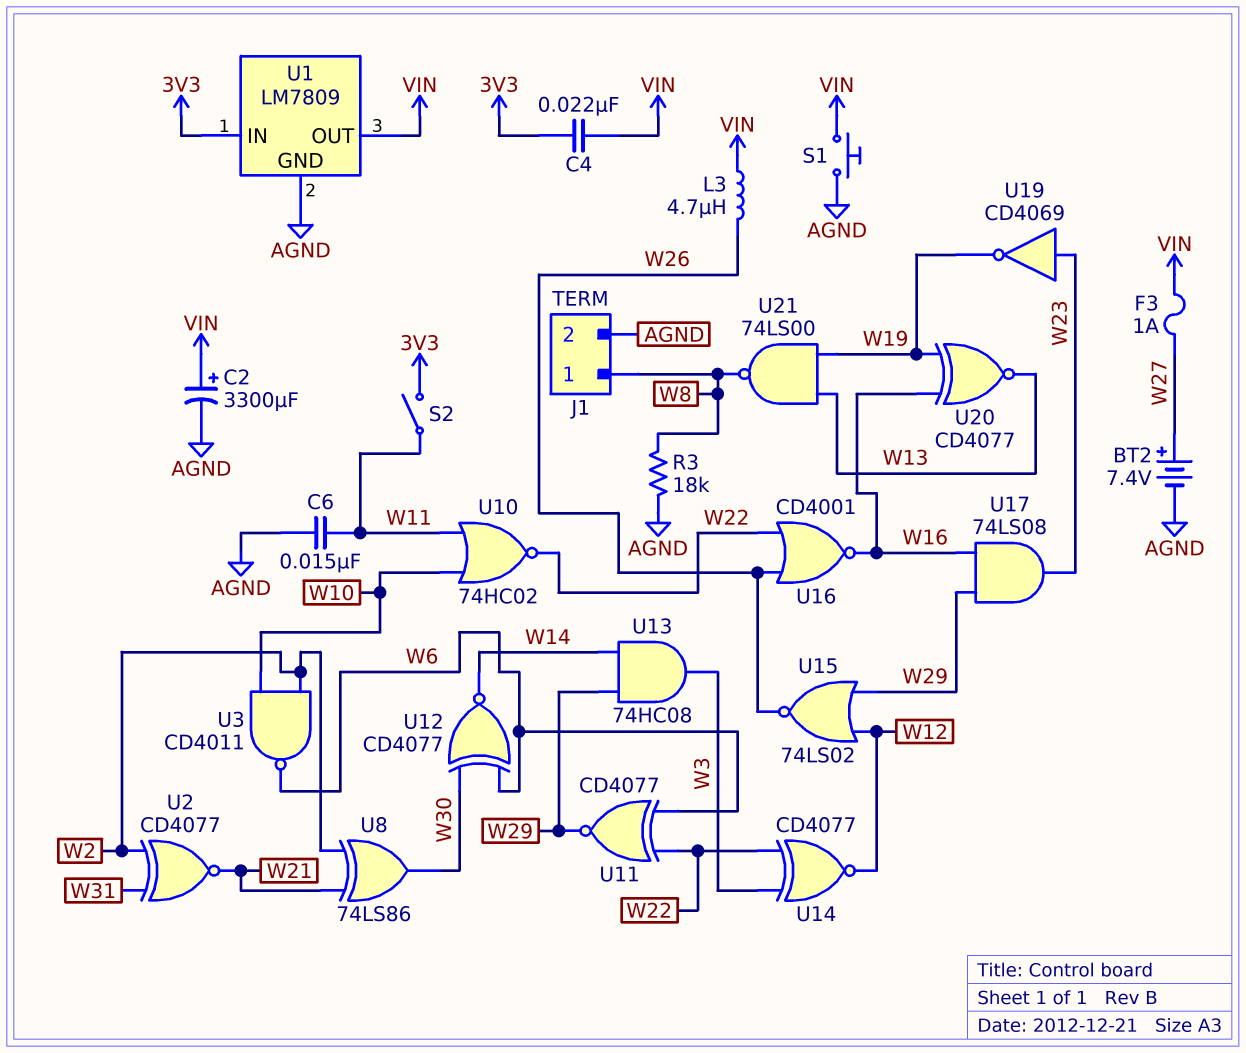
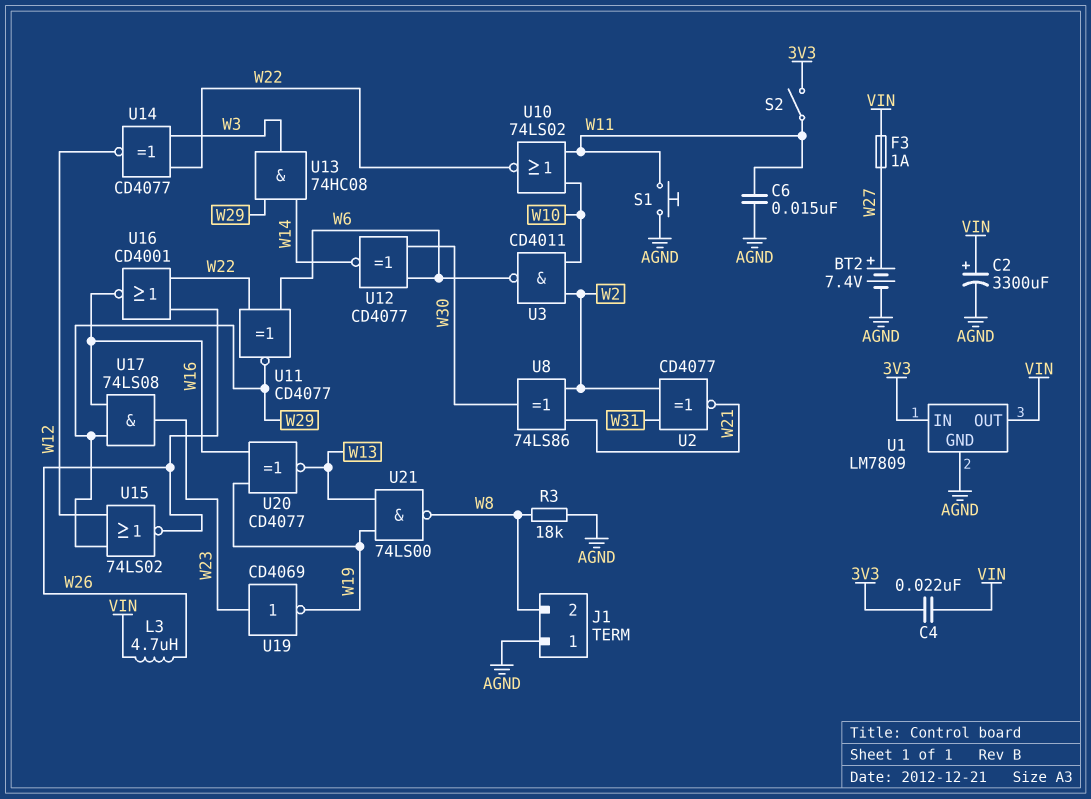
J1 pin 1: W8 -> AGND
J1 pin 2: AGND -> W8
S1: button (AGND, VIN) -> button (AGND, W11)
U10: NOR 74HC02 (in W10, in W11, out W22) -> NOR 74LS02 (in W10, in W11, out W22)

